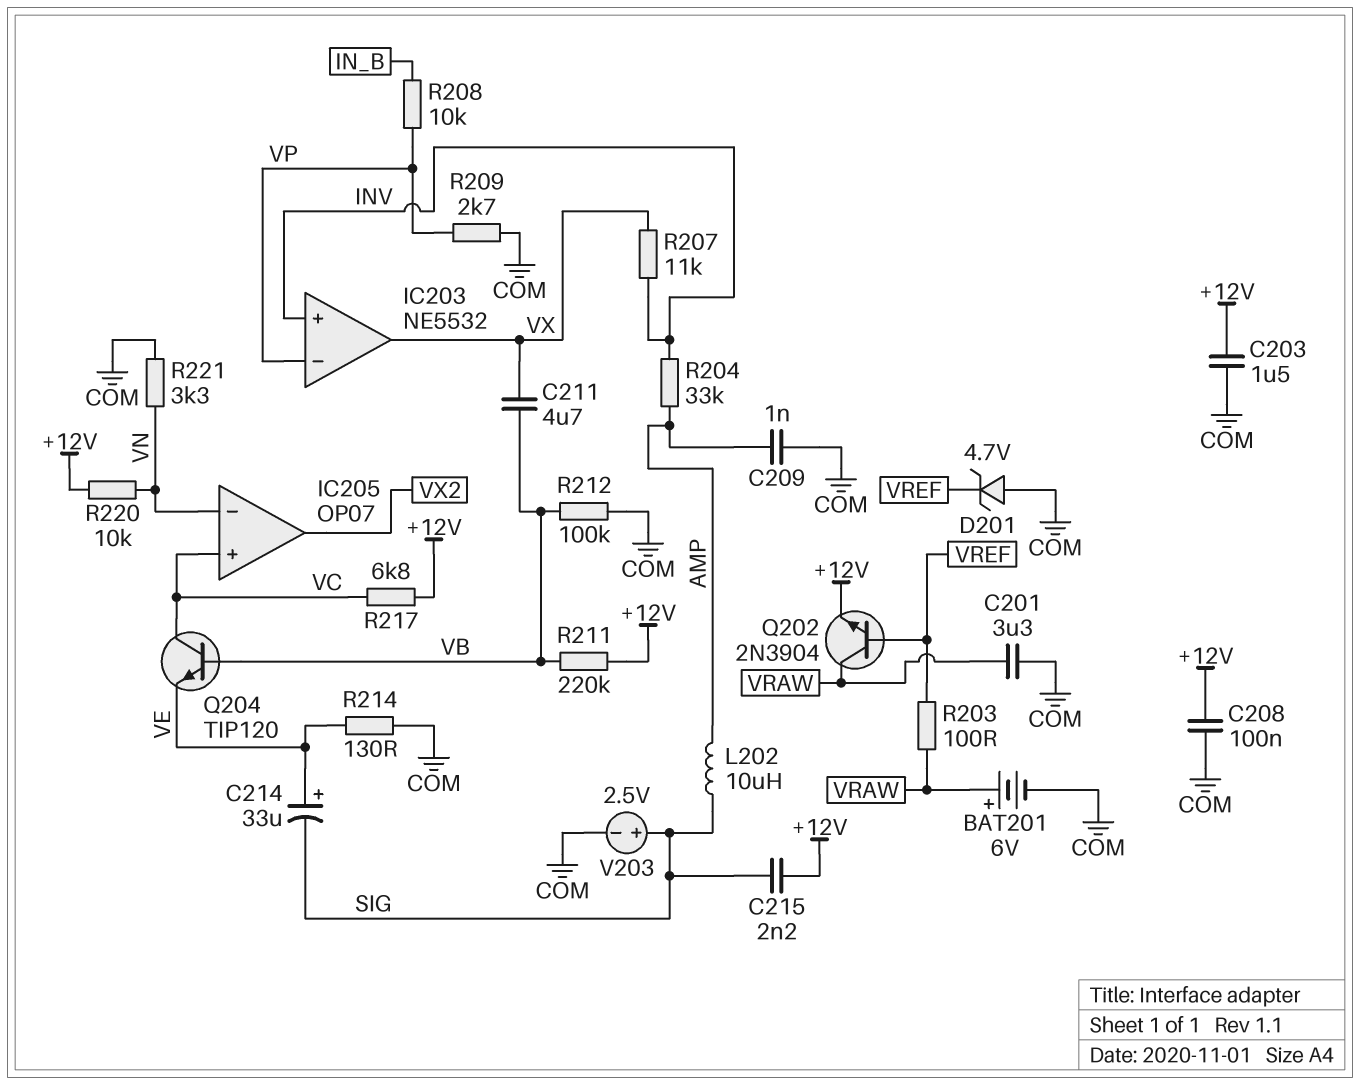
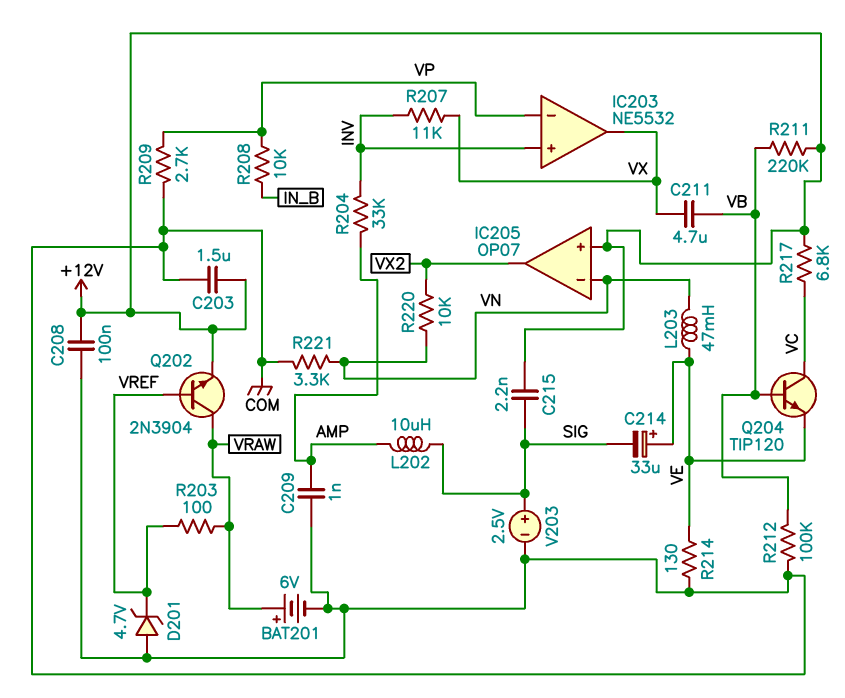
C201: 3.3uF (COM, VRAW) -> none
IC205 pin in+: VC -> +12V
L203: none -> 47mH (VE, VN)
R220: 10k (+12V, VN) -> 10k (VN, VX2)

